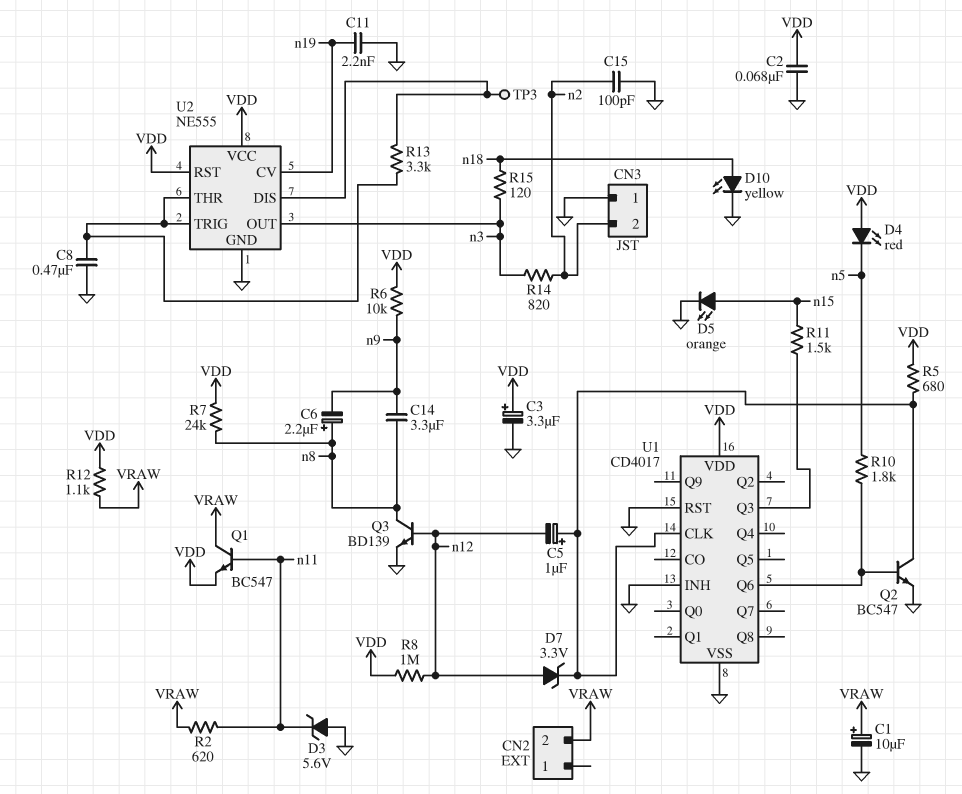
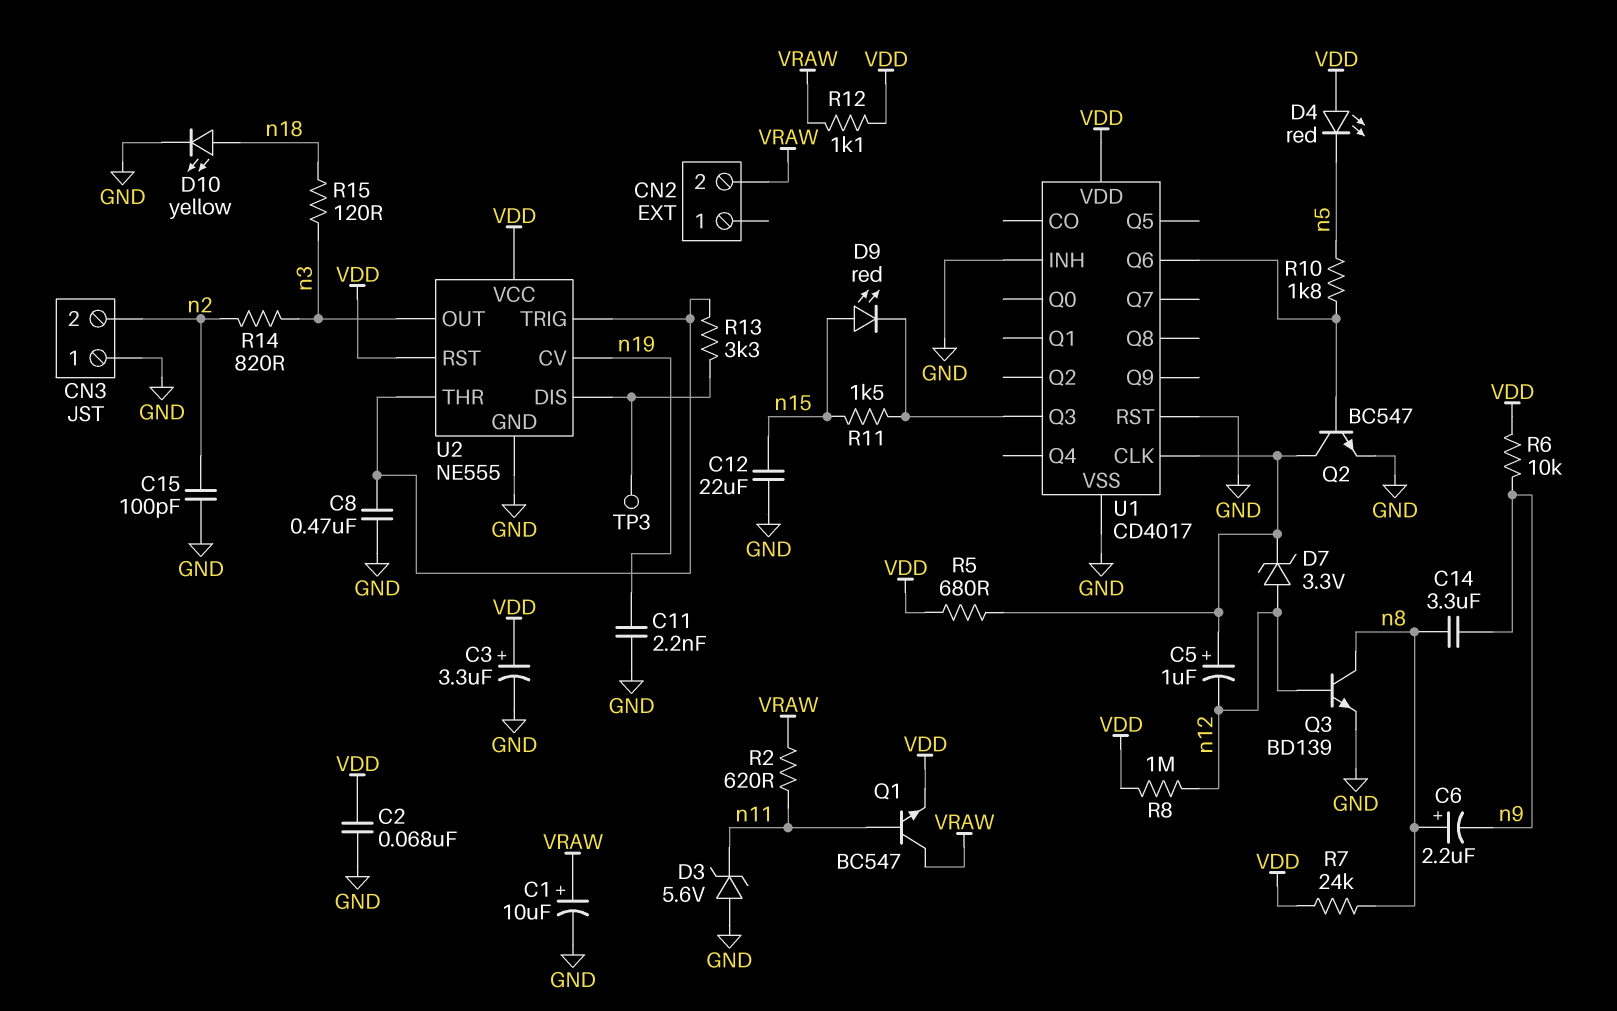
C12: none -> 22uF (GND, n15)
D5: LED orange (A n15, K GND) -> none
D9: none -> LED red (A n15, K U1/Q3)

